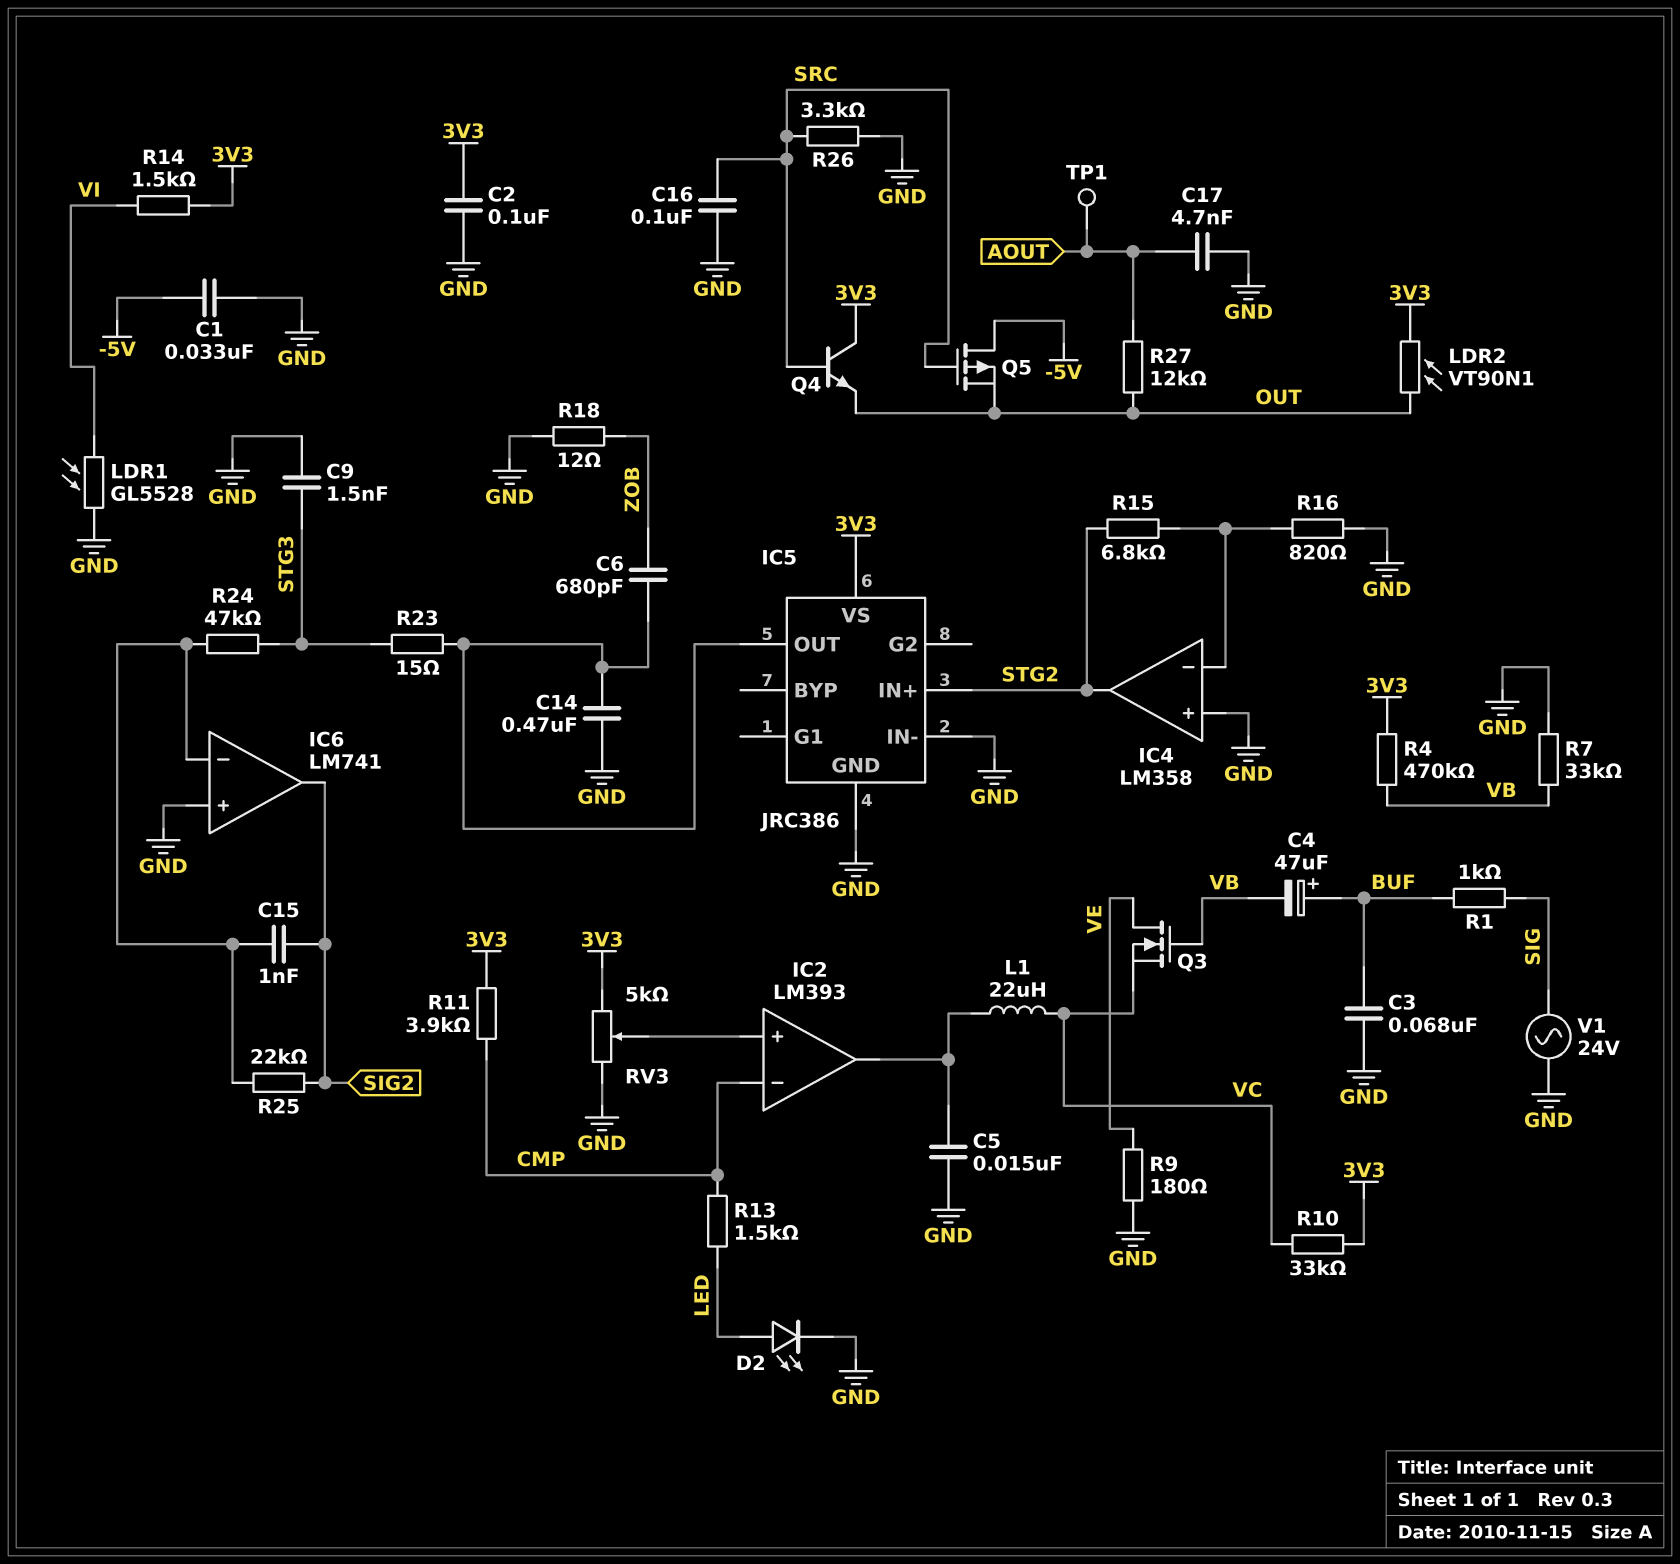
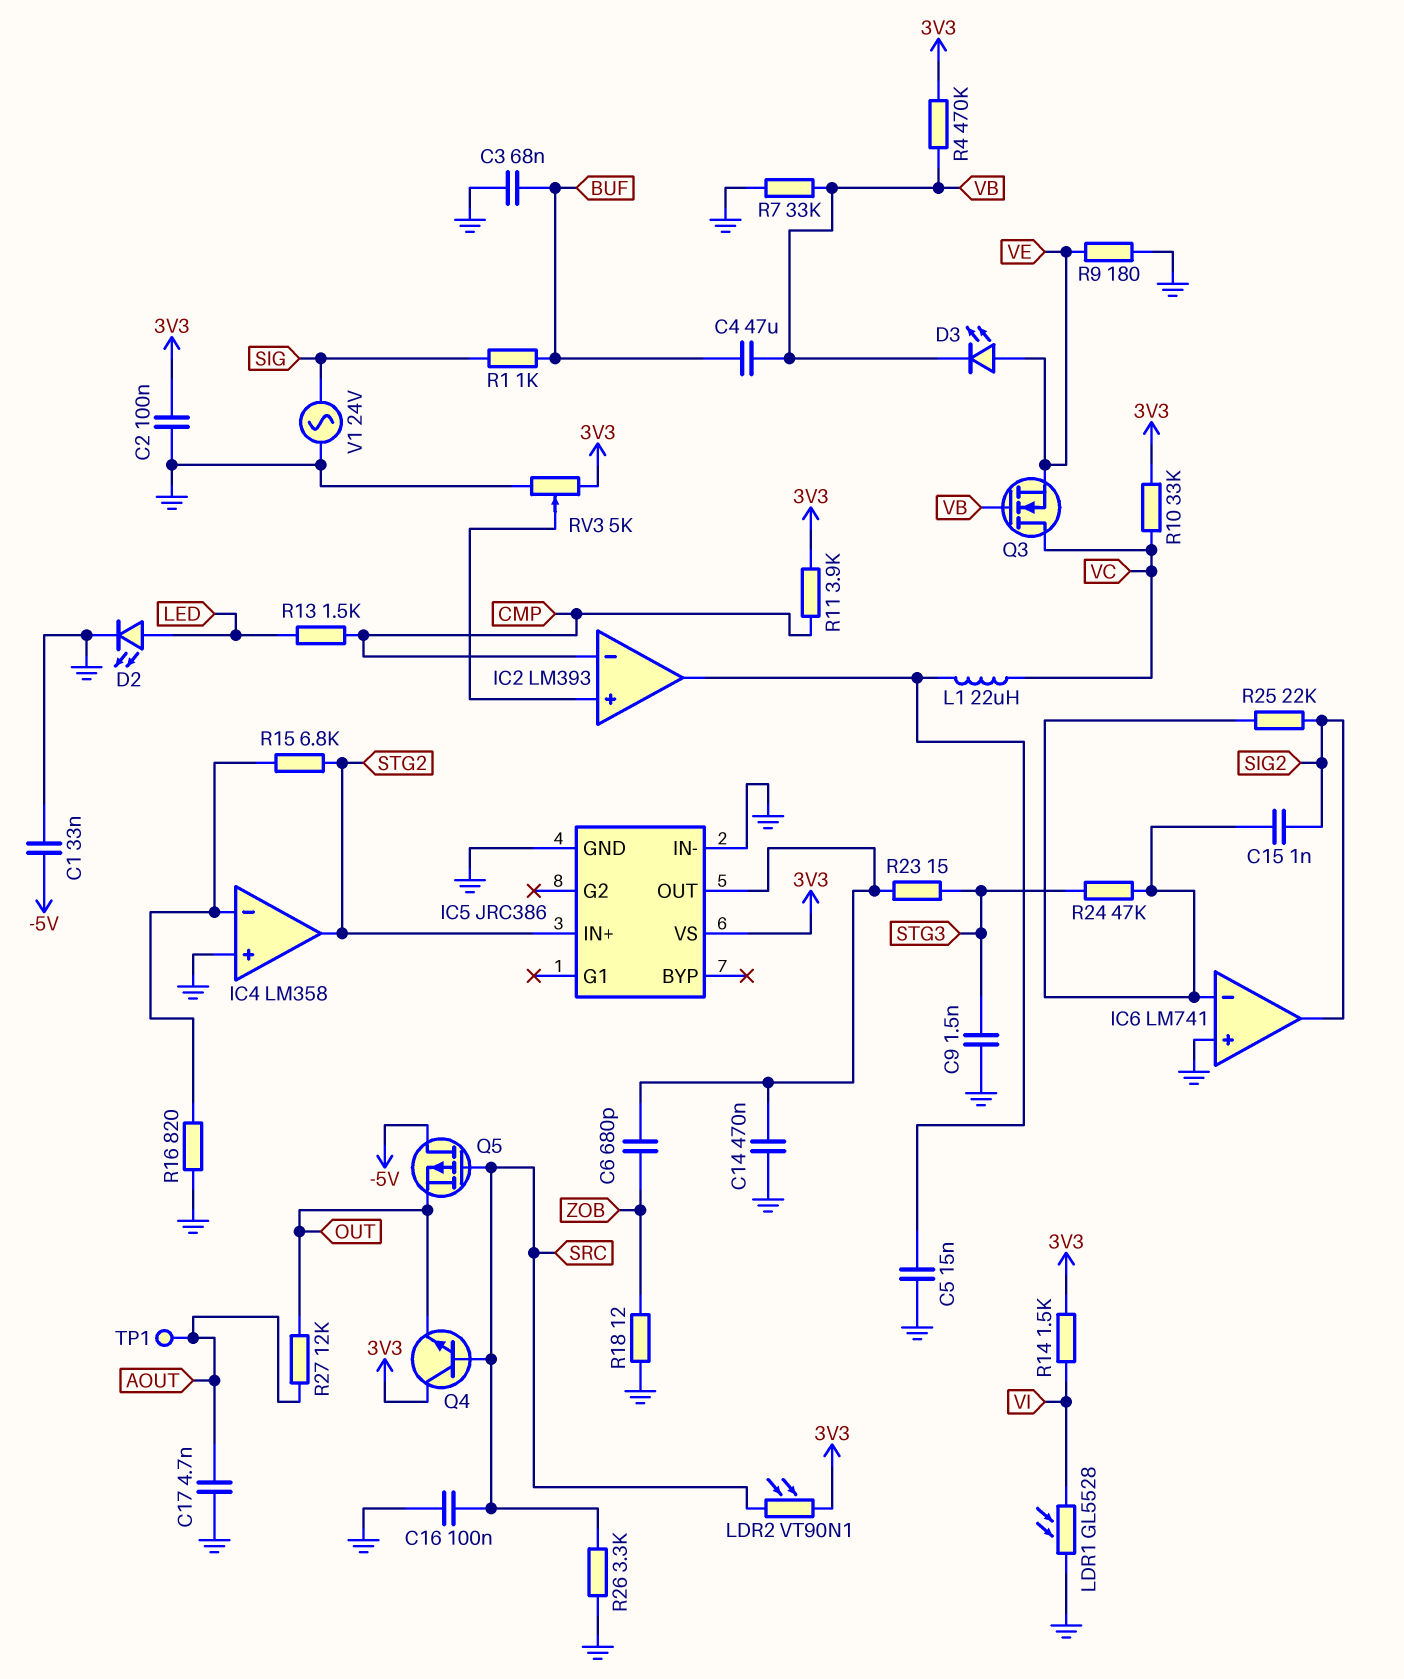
C4: 47uF (plus BUF, minus VB) -> 47uF (BUF, VB)
D3: none -> LED (A VE, K VB)
LDR2: VT90N1 (3V3, OUT) -> VT90N1 (3V3, SRC)
Q3: NMOS (G VB, D VE, S VC) -> NMOS (G VB, D VC, S VE)

